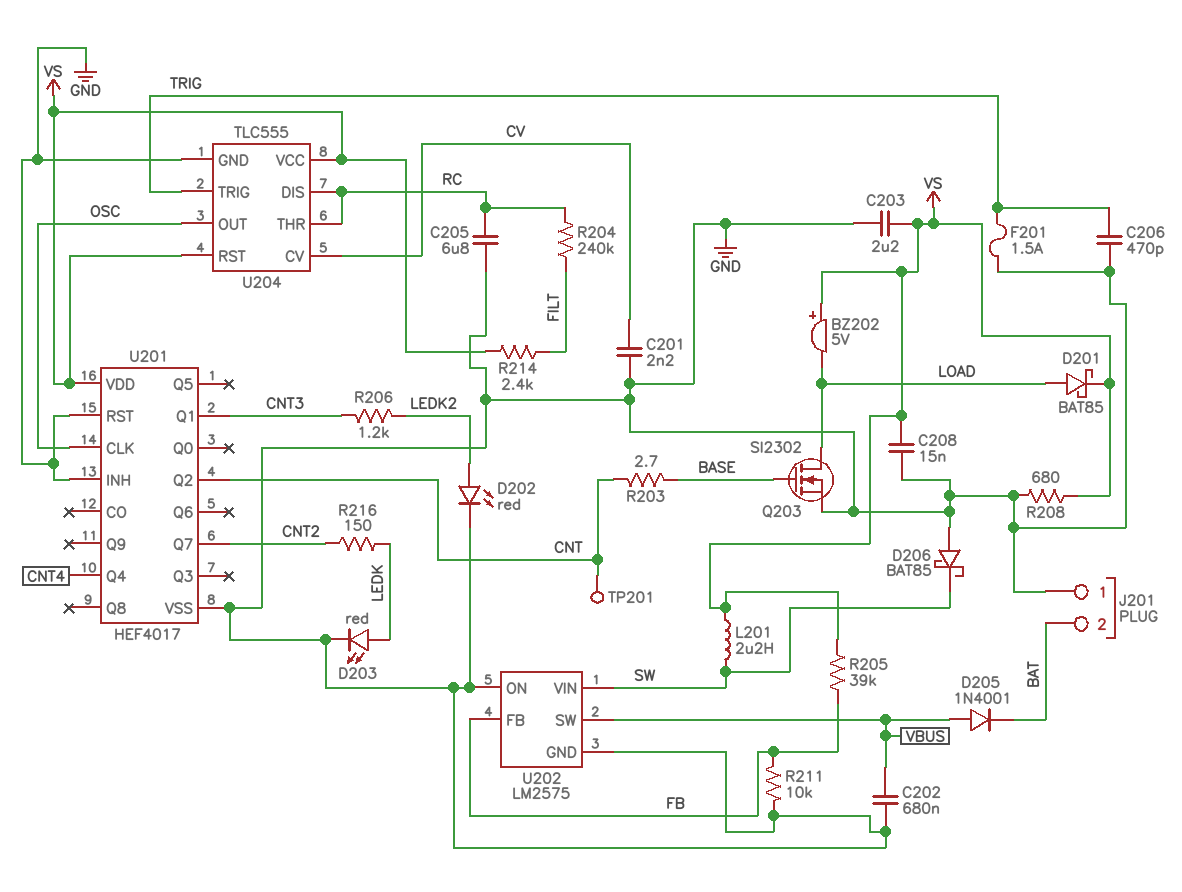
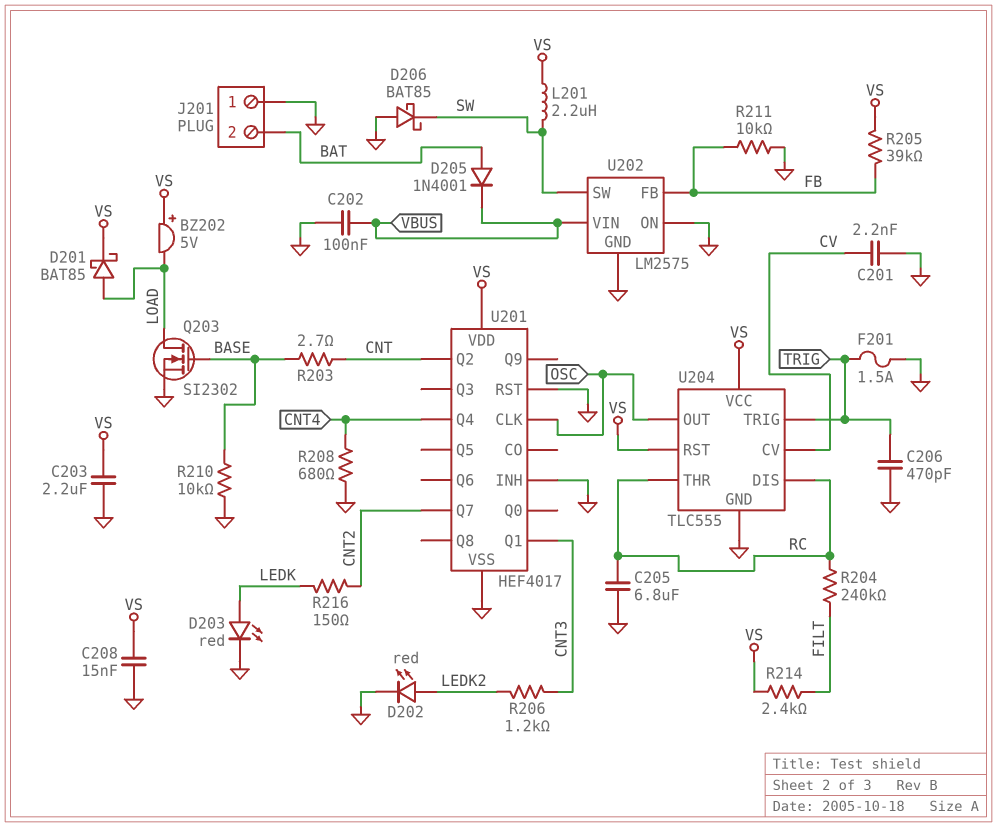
C202: 680nF (GND, VBUS) -> 100nF (GND, VBUS)
D205: diode 1N4001 (A VBUS, K BAT) -> diode 1N4001 (A BAT, K VBUS)
R208: 680 (GND, VS) -> 680 (CNT4, GND)
R210: none -> 10k (BASE, GND)
TP201: test point (CNT) -> none
U202 pin SW: VBUS -> SW
U202 pin VIN: SW -> VBUS

